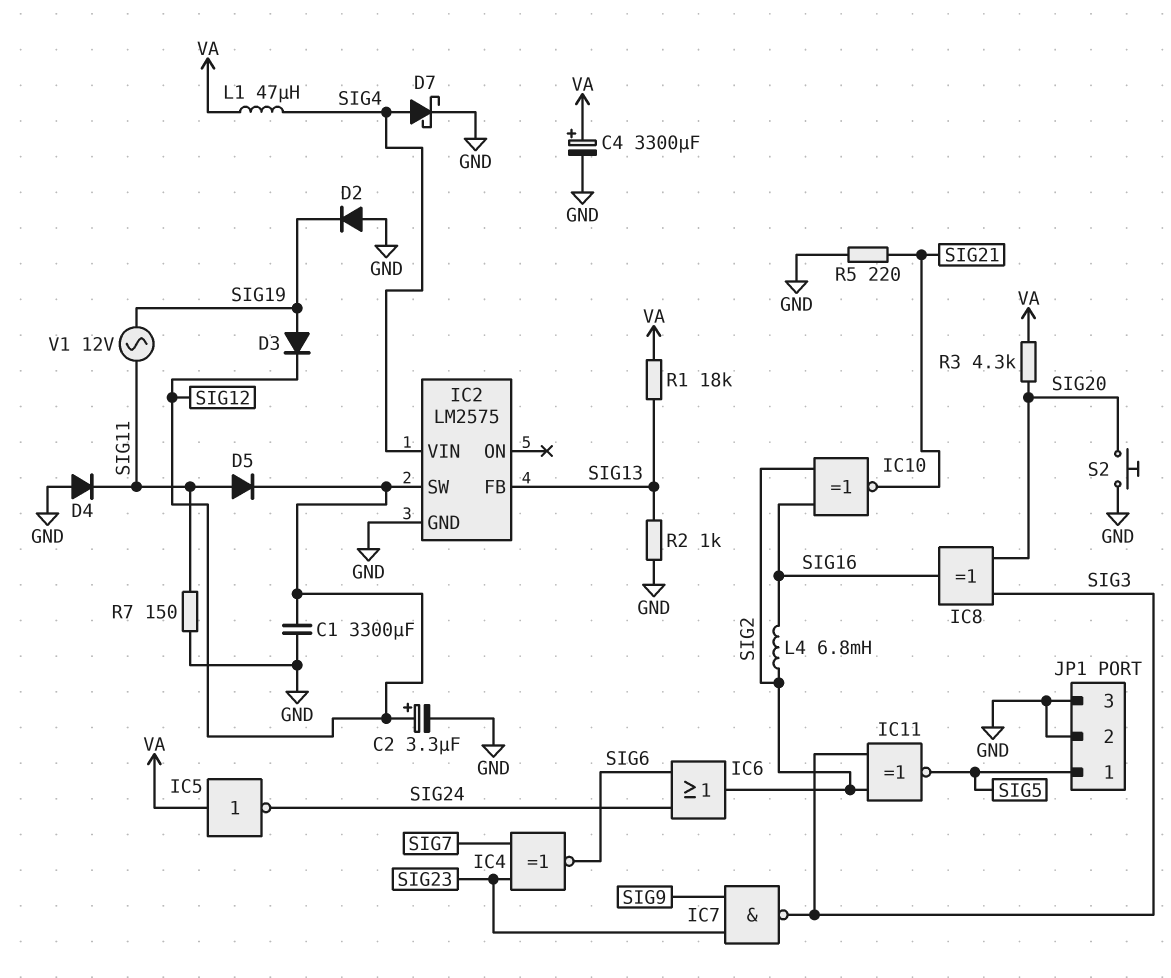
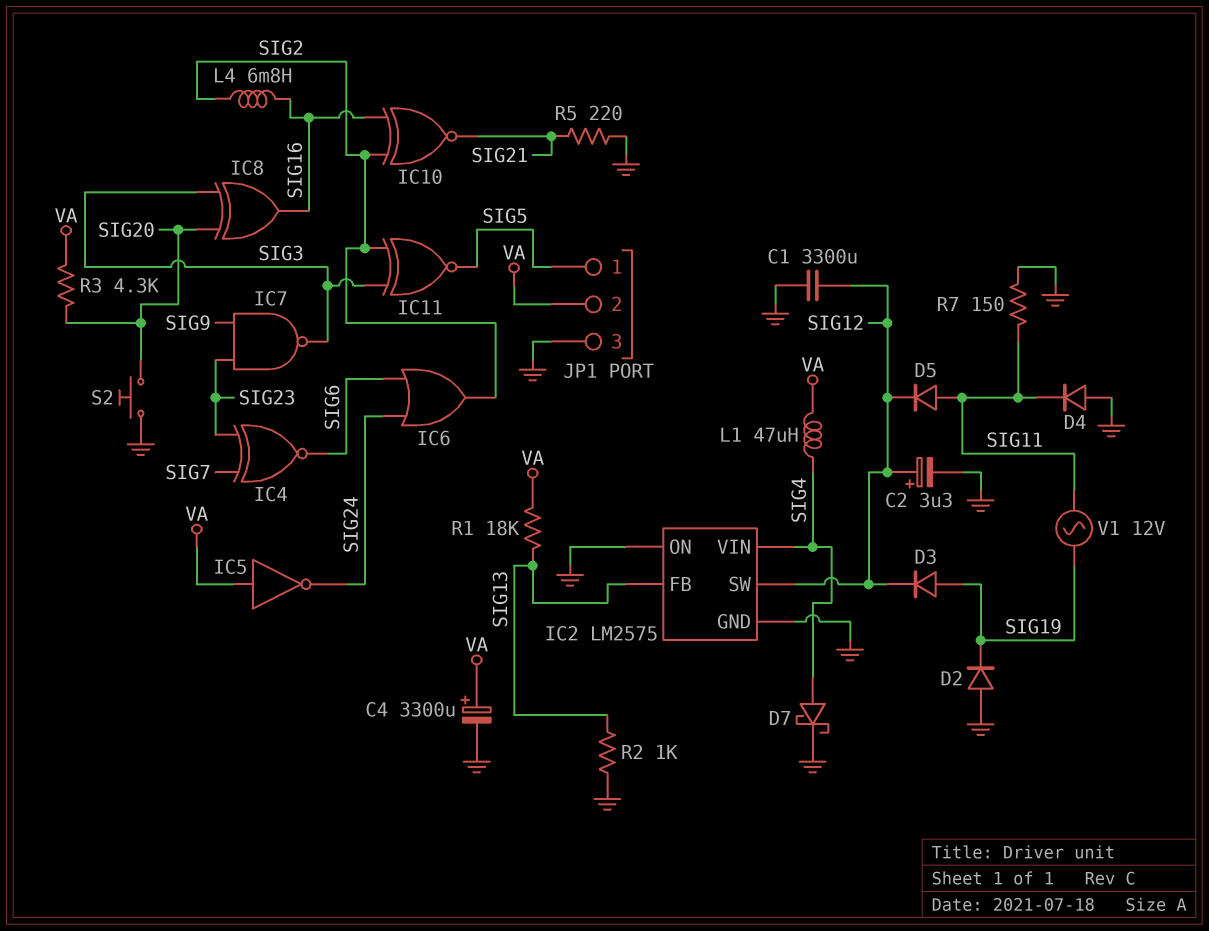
IC2 pin ON: none -> GND
JP1 pin 2: GND -> VA

